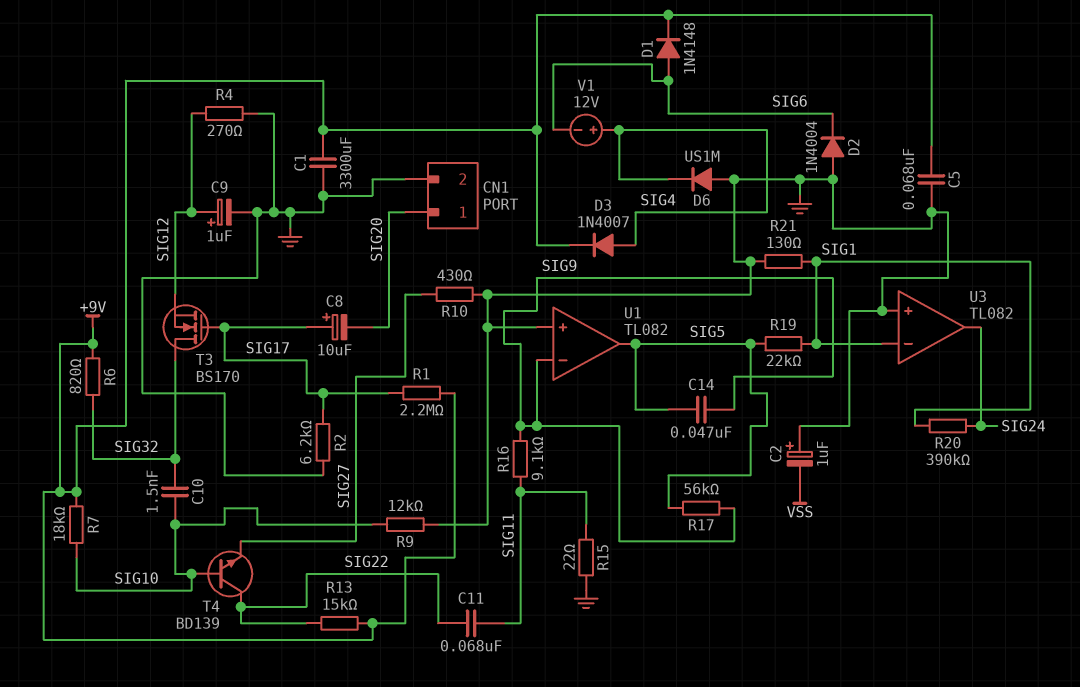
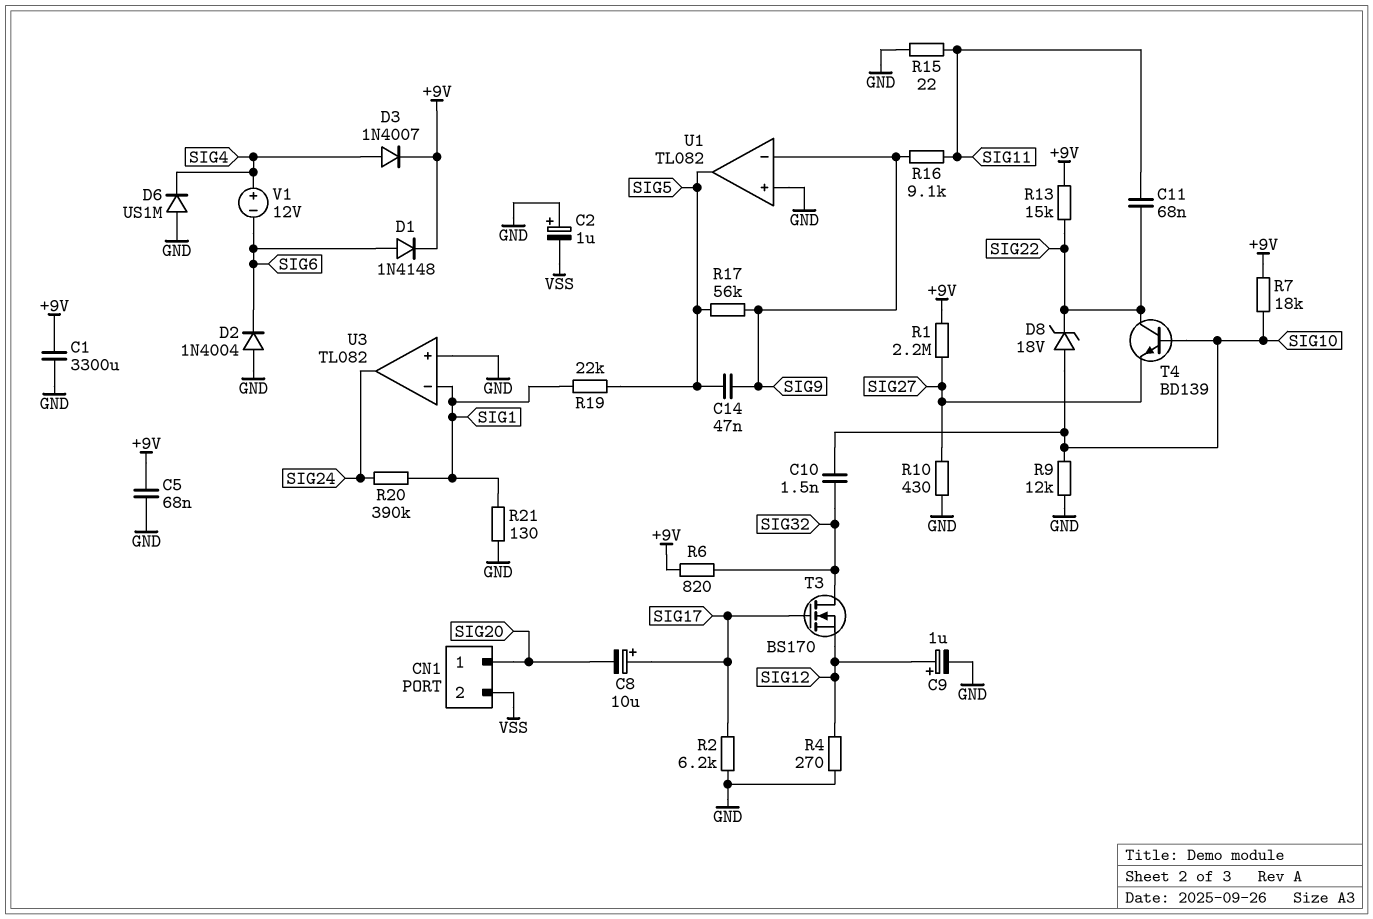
CN1 pin 2: GND -> VSS
D8: none -> zener 18V (A SIG10, K SIG22)
R1: 2.2M (+9V, SIG17) -> 2.2M (+9V, SIG27)

